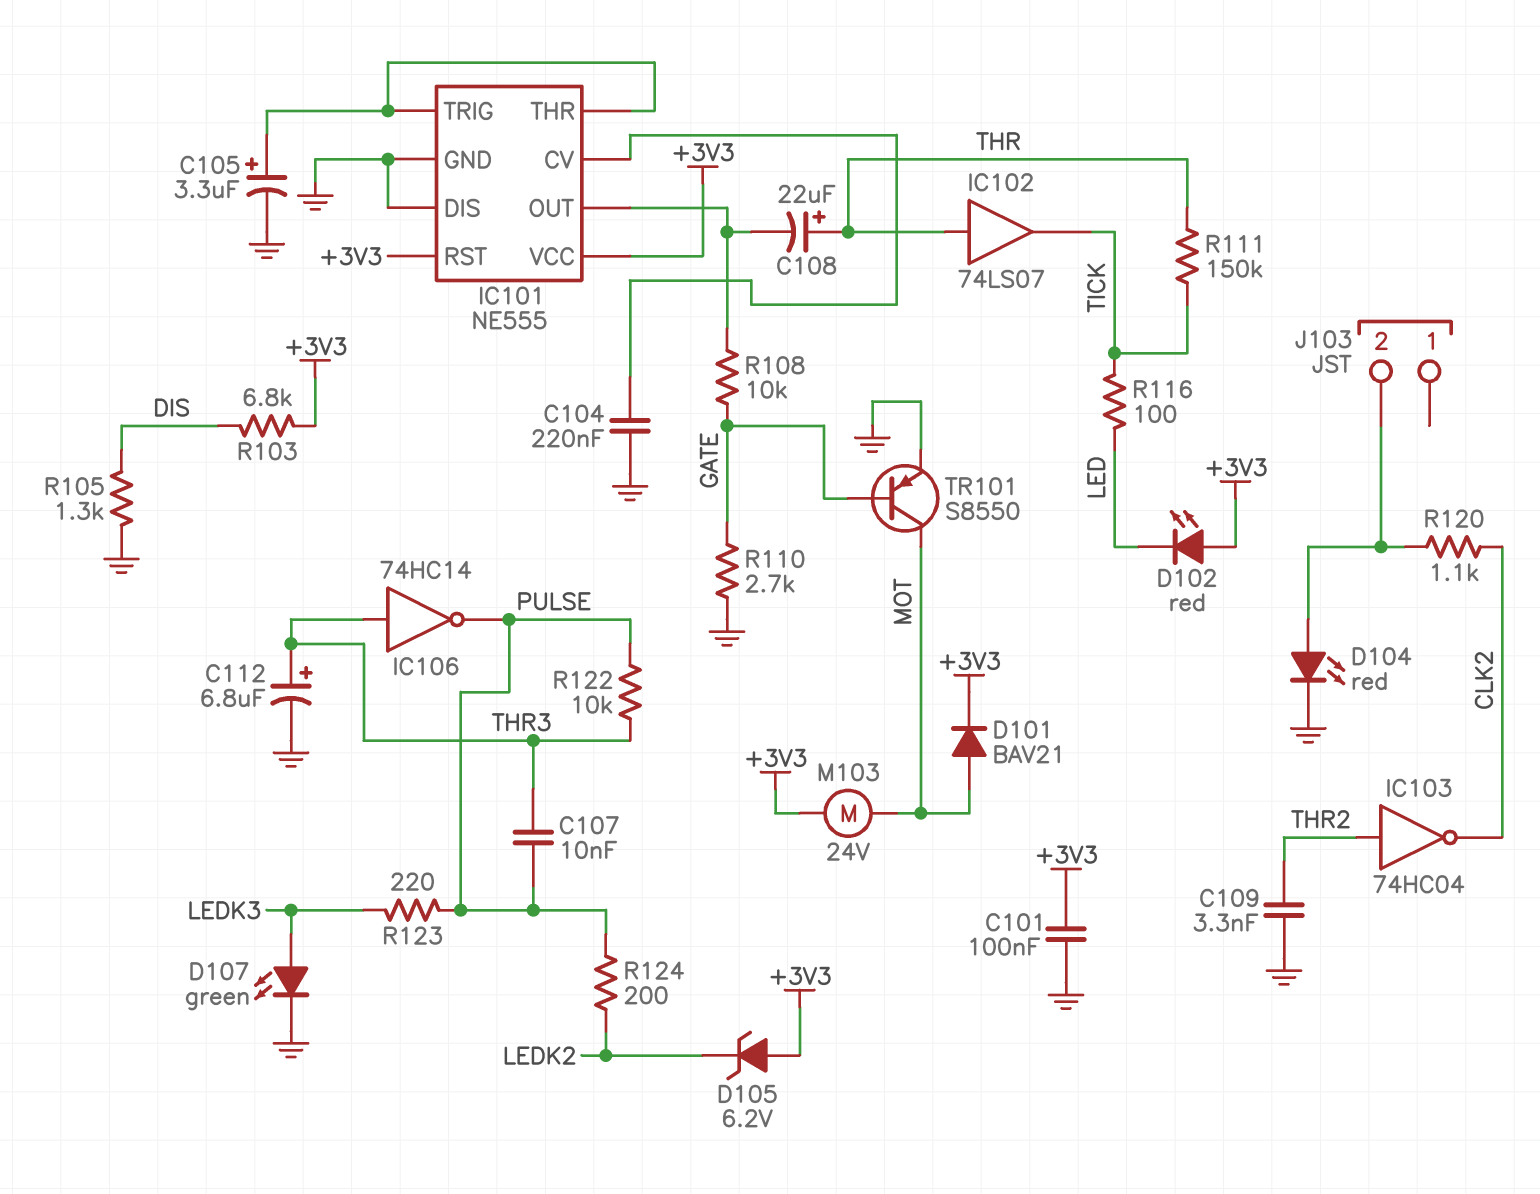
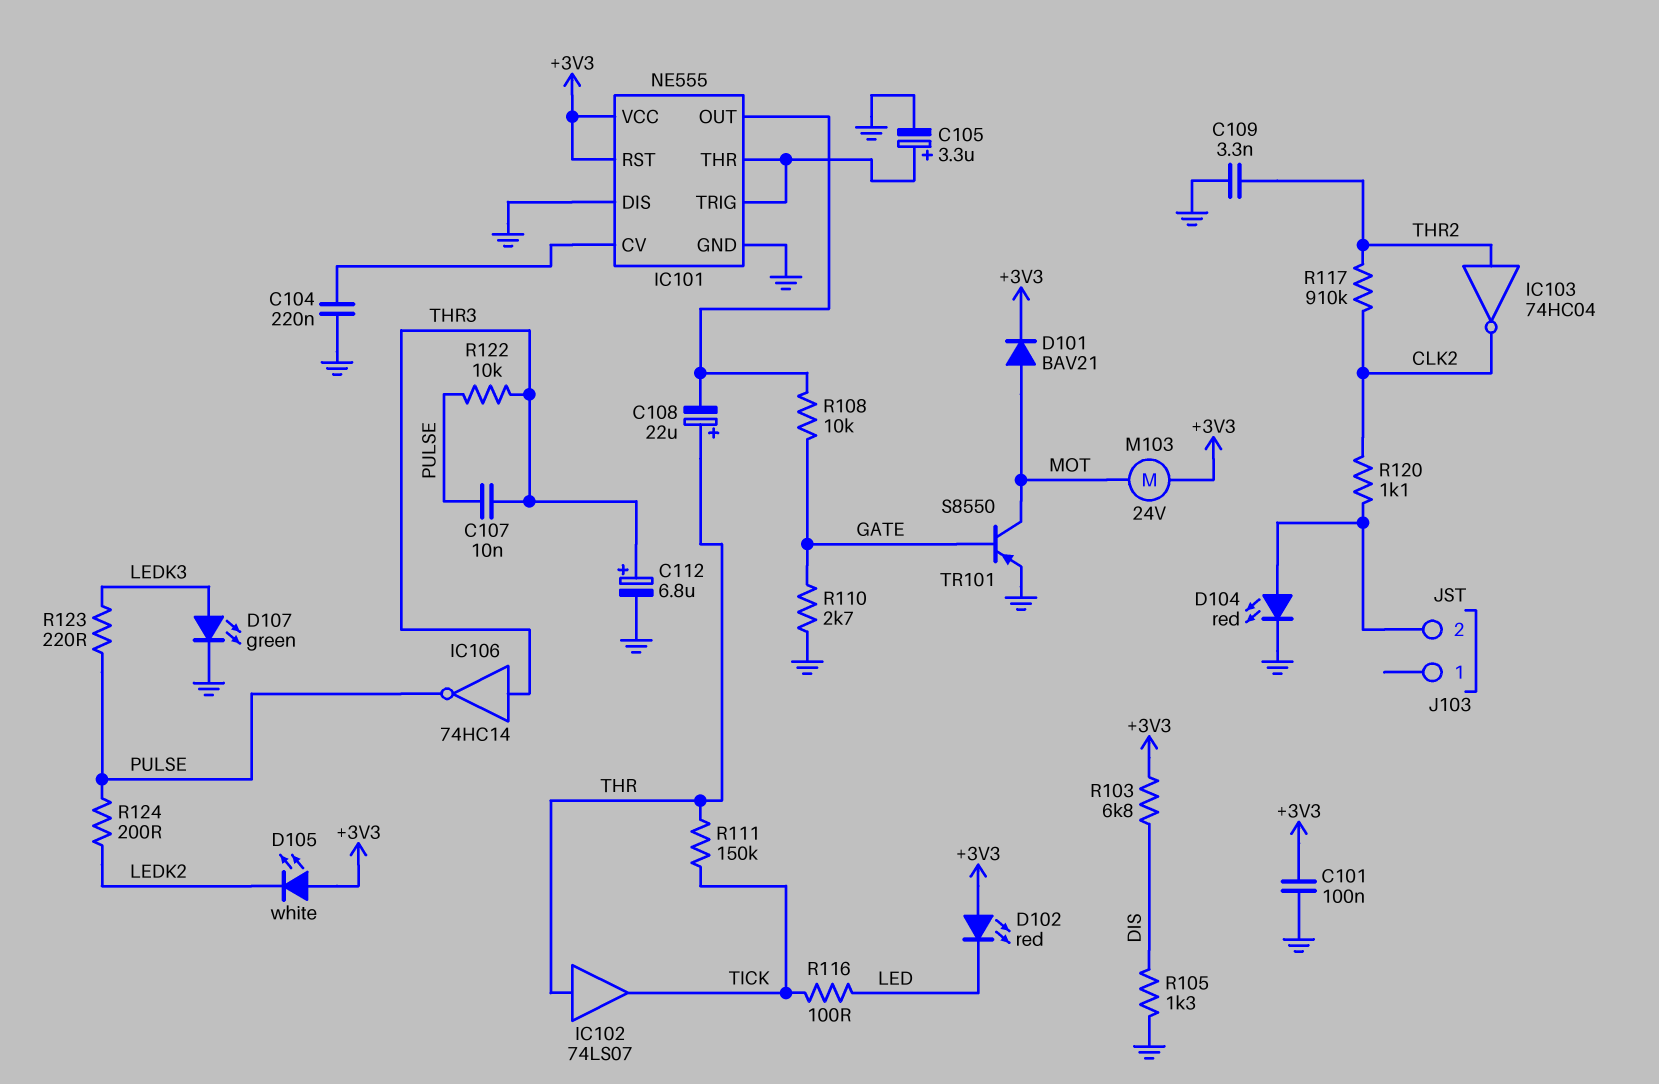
D105: zener 6.2V (A +3V3, K LEDK2) -> LED white (A +3V3, K LEDK2)
R117: none -> 910k (CLK2, THR2)

